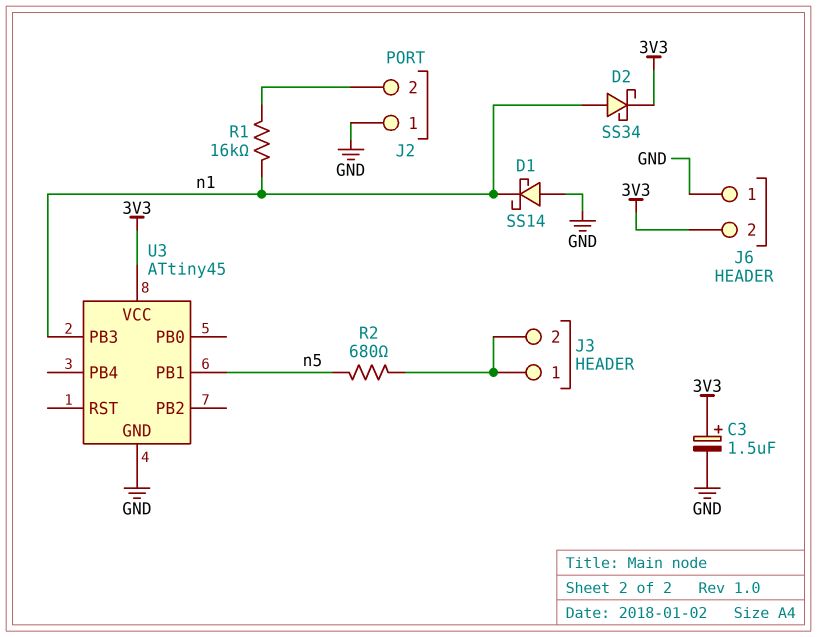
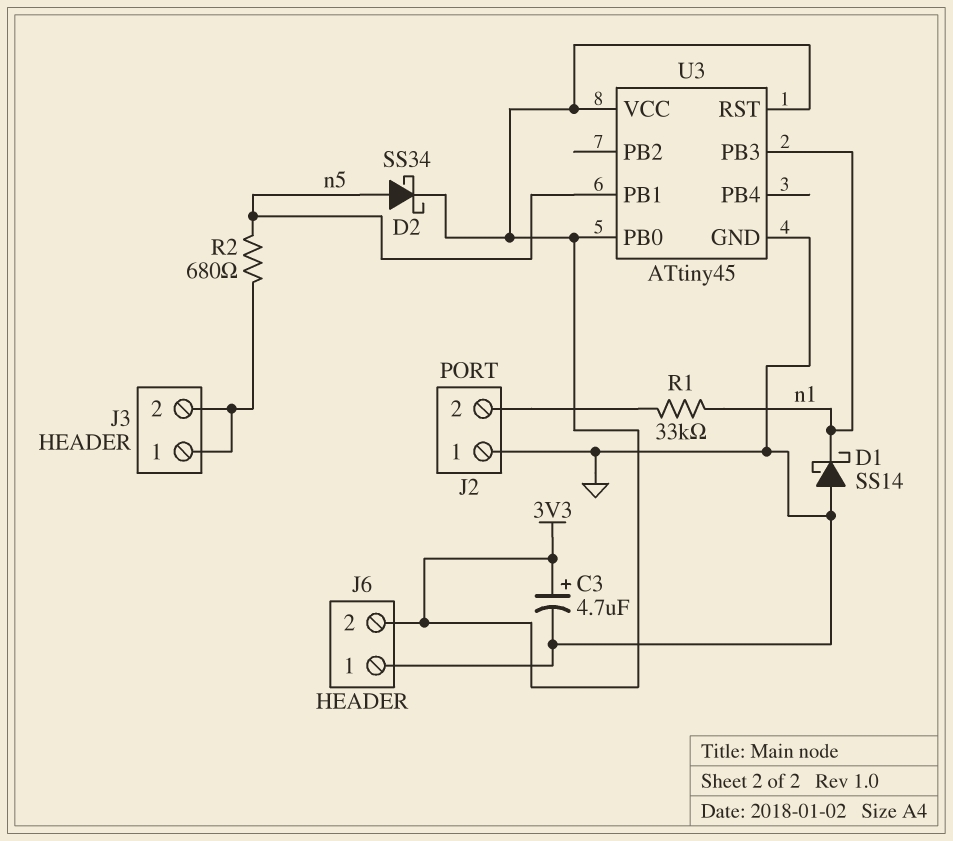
C3: 1.5uF (plus 3V3, minus GND) -> 4.7uF (plus 3V3, minus GND)
D2: schottky SS34 (A n1, K 3V3) -> schottky SS34 (A n5, K 3V3)
R1: 16k (J2/2, n1) -> 33k (J2/2, n1)
U3 pin PB0: none -> 3V3
U3 pin RST: none -> 3V3

